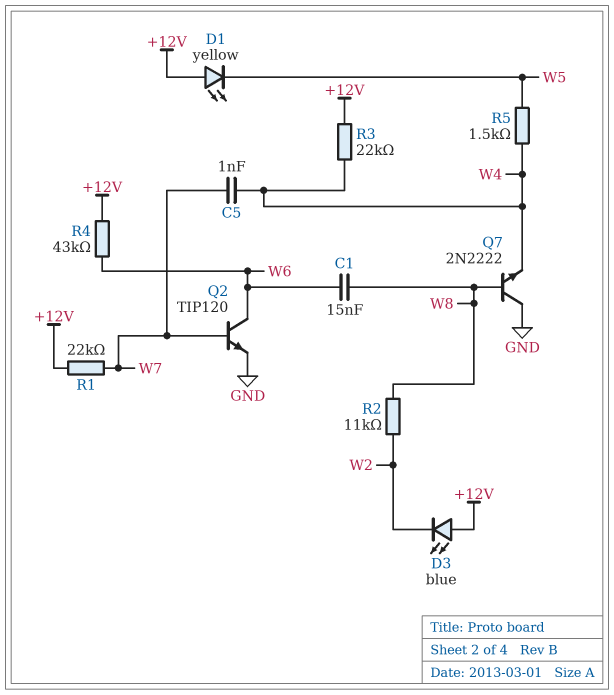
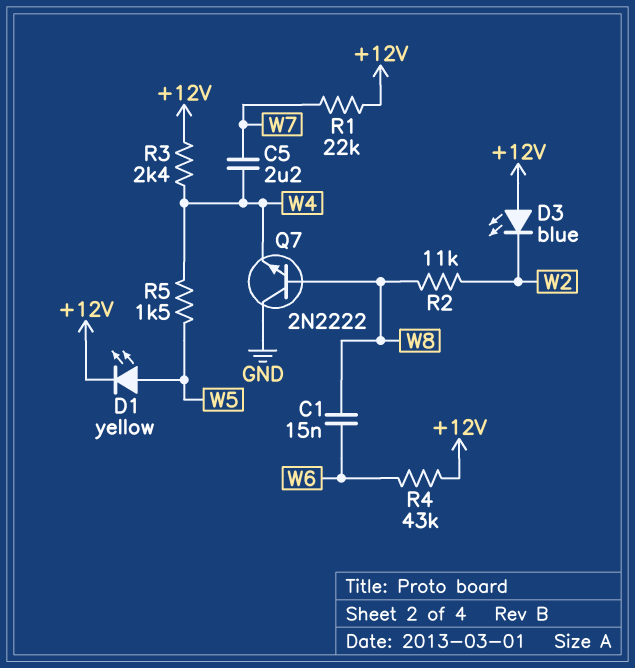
C5: 1nF (W4, W7) -> 2.2uF (W4, W7)
D1: LED yellow (A +12V, K W5) -> LED yellow (A W5, K +12V)
Q2: NPN TIP120 (B W7, C W6, E GND) -> none
R3: 22k (+12V, W4) -> 2.4k (+12V, W4)

